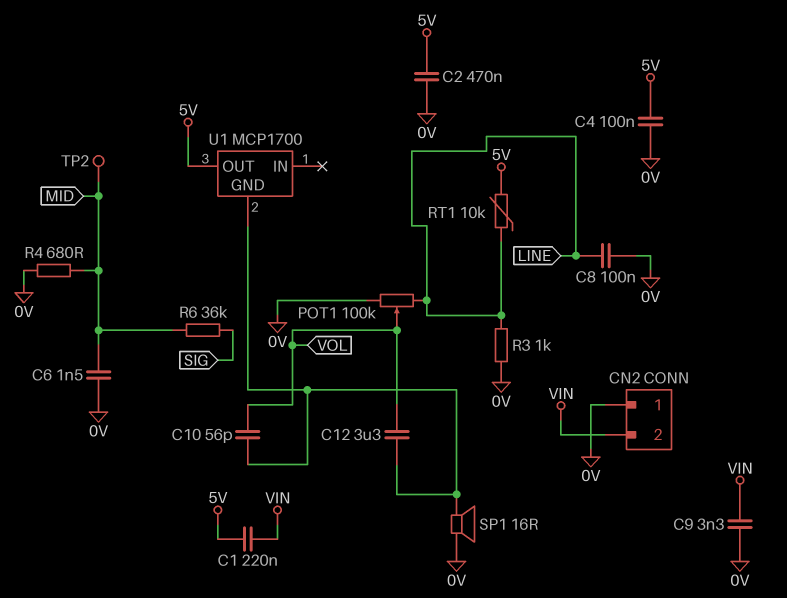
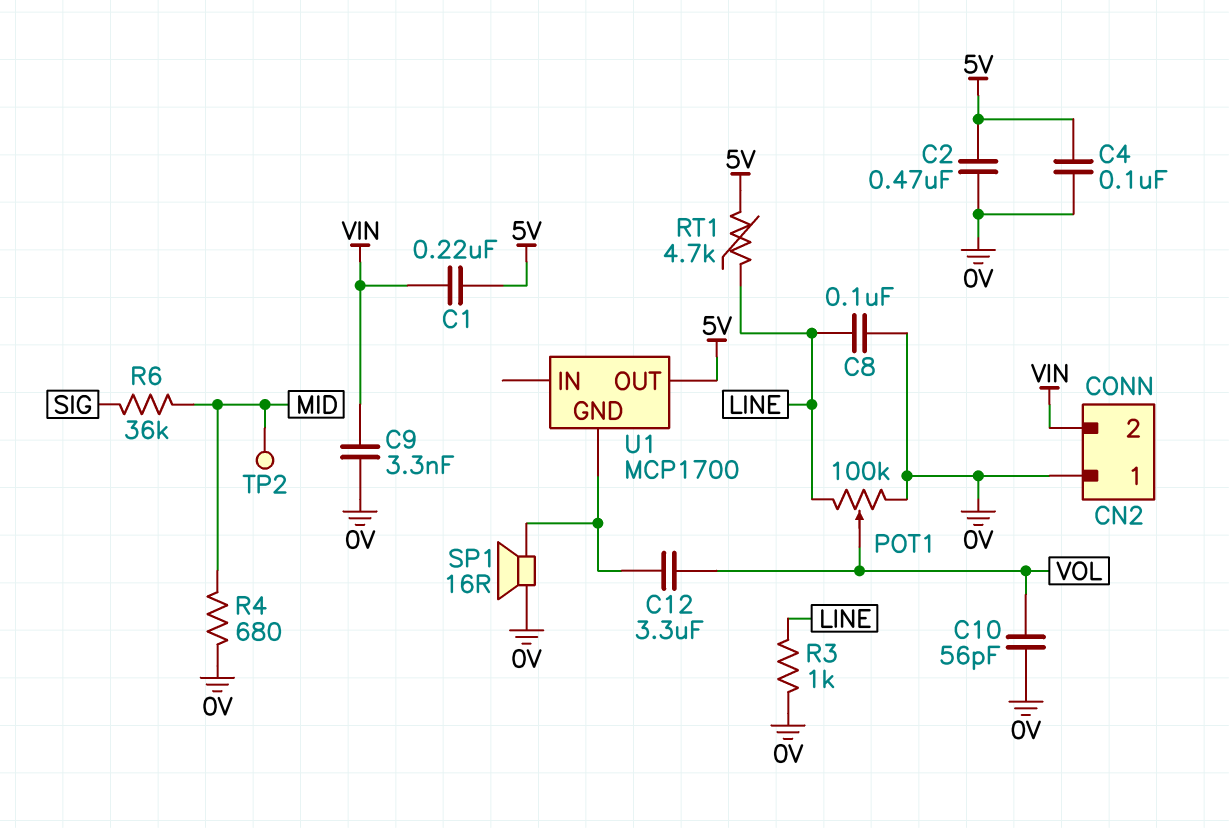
C6: 1.5nF (0V, MID) -> none
C10: 56pF (U1/GND, VOL) -> 56pF (0V, VOL)
RT1: 10k (5V, LINE) -> 4.7k (5V, LINE)

